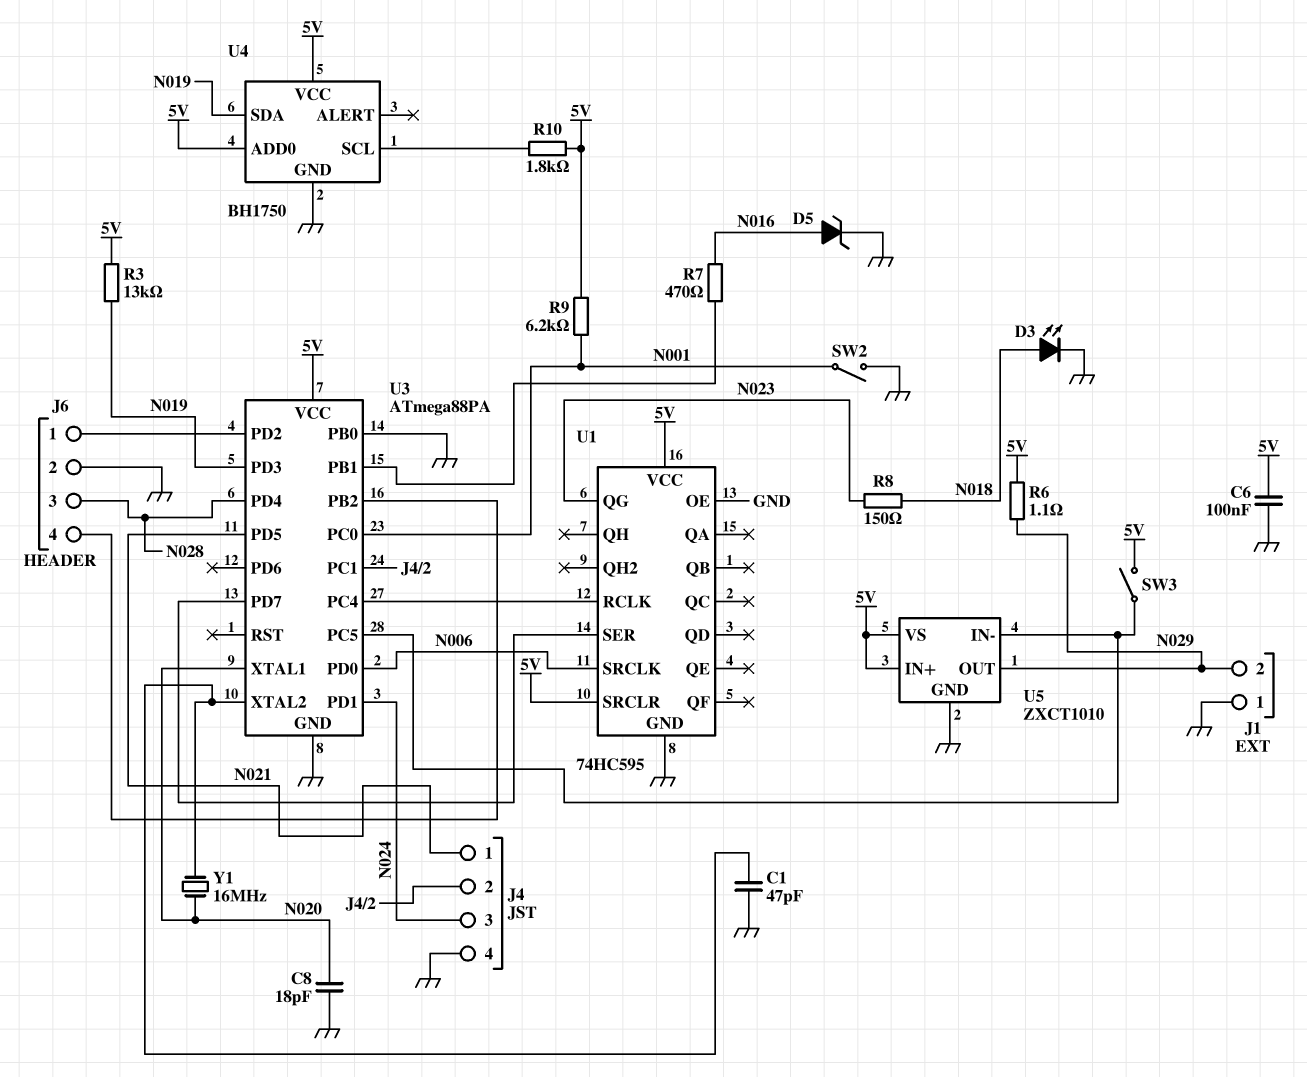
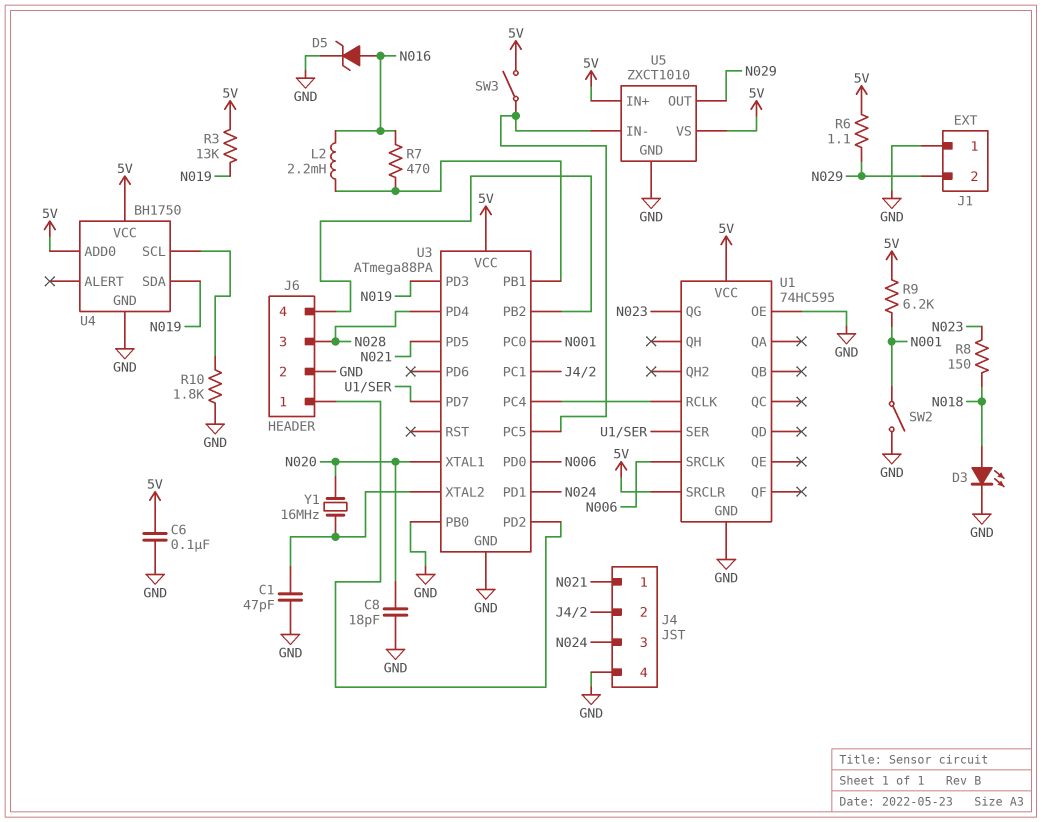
L2: none -> 2.2mH (N016, U3/PB1)
R10: 1.8k (5V, U4/SCL) -> 1.8k (GND, U4/SCL)

